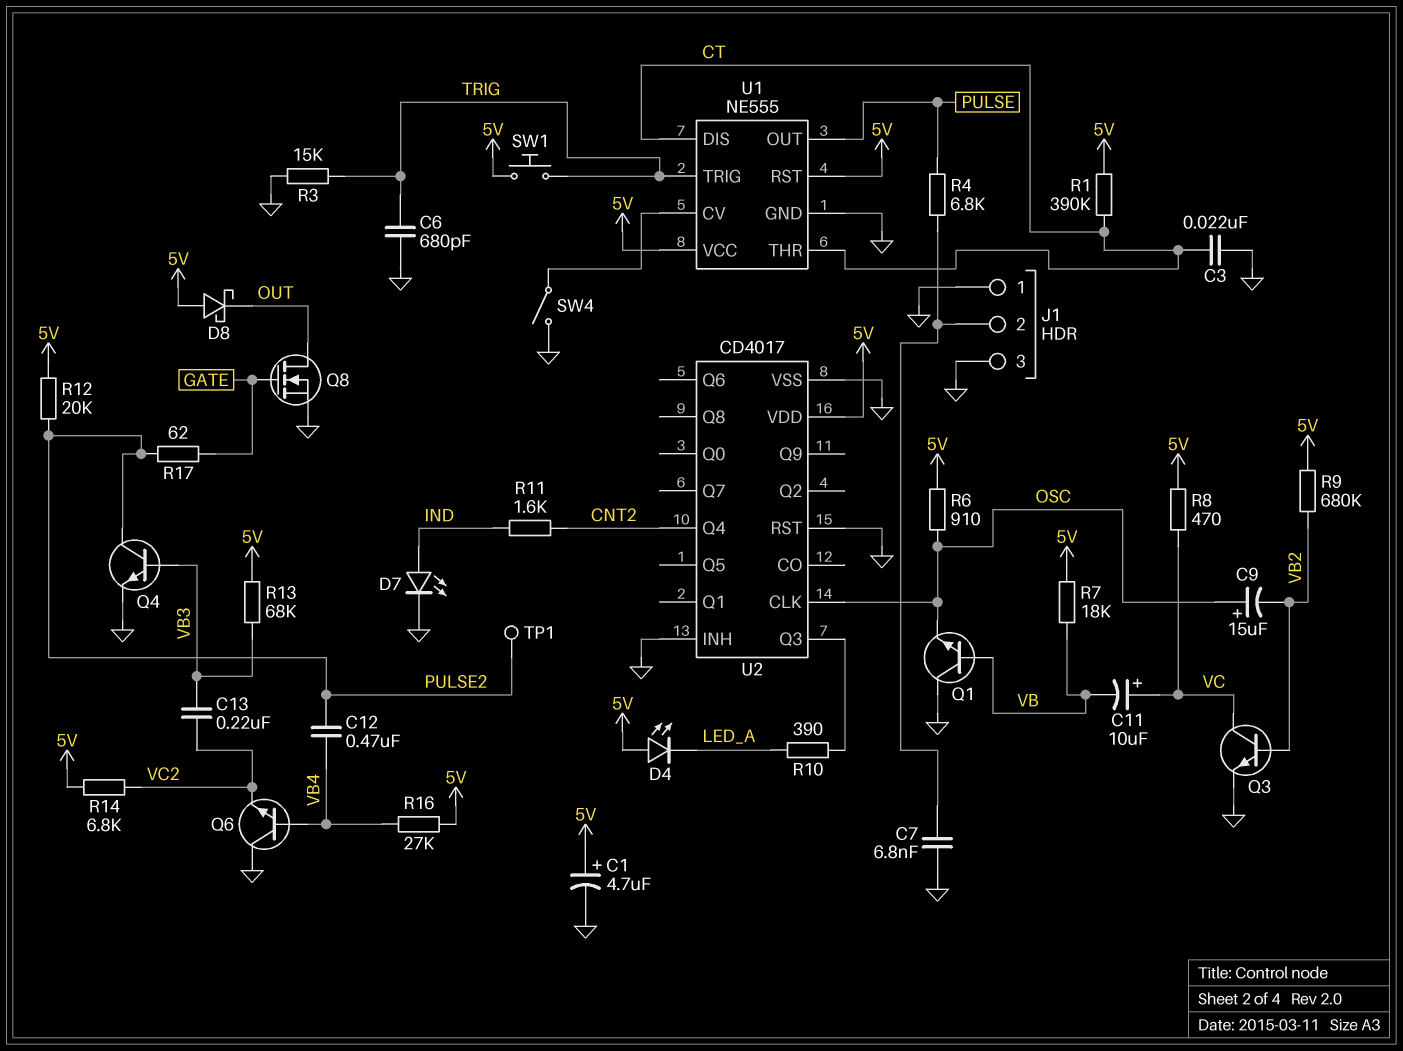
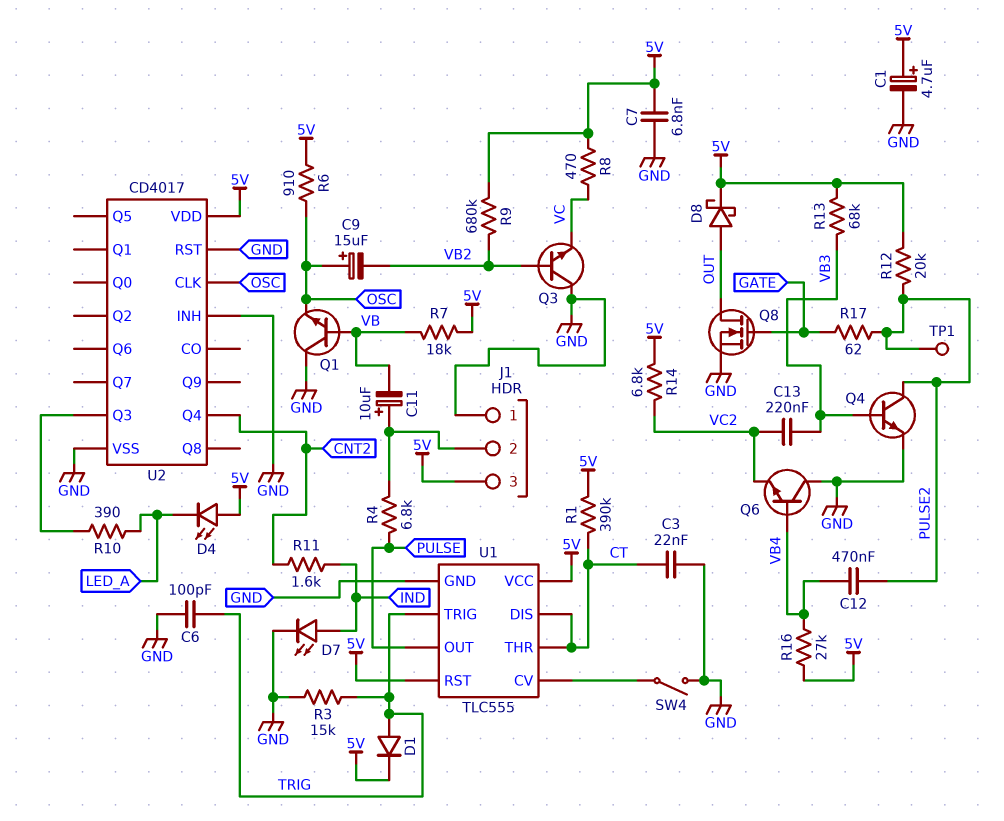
C6: 680pF (GND, TRIG) -> 100pF (GND, TRIG)
C7: 6.8nF (GND, J1/2) -> 6.8nF (5V, GND)
C11: 10uF (plus VC, minus VB) -> 10uF (plus J1/2, minus VB)
D1: none -> diode (A TRIG, K 5V)
D8: schottky (A 5V, K OUT) -> schottky (A OUT, K 5V)
J1 pin 3: GND -> 5V
Q3: NPN (B VB2, C VC, E GND) -> NPN (B VB2, C GND, E VC)
SW1: button (5V, TRIG) -> none
U1: NE555 -> TLC555

